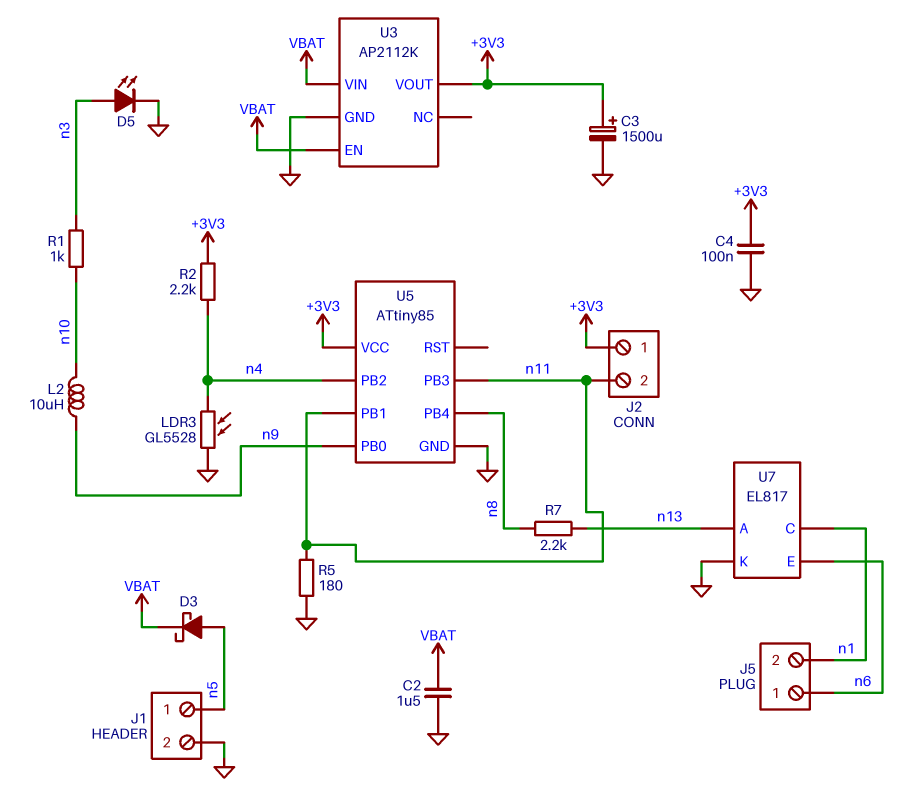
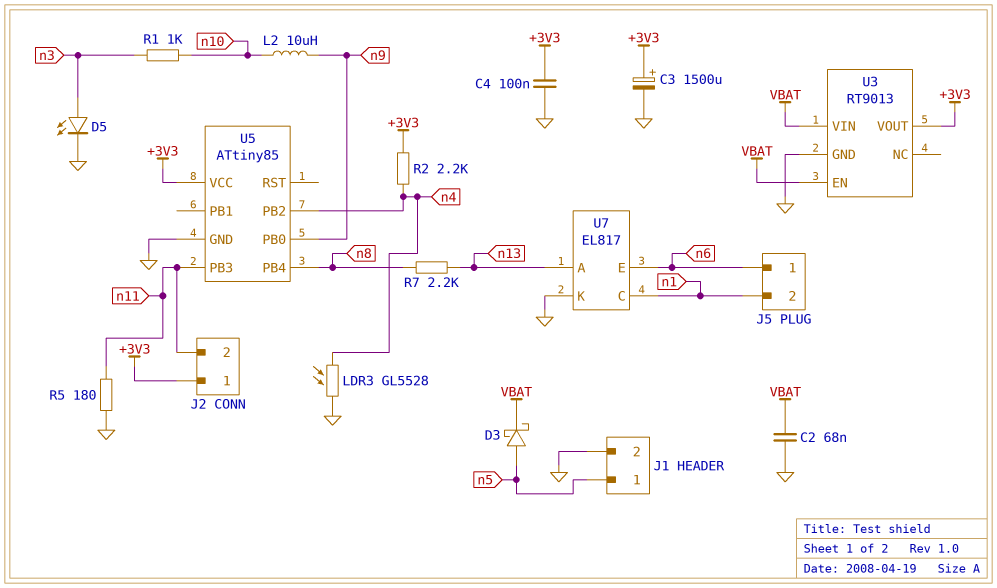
C2: 1.5uF (GND, VBAT) -> 68nF (GND, VBAT)
U3: AP2112K -> RT9013
U5 pin PB1: n11 -> none

